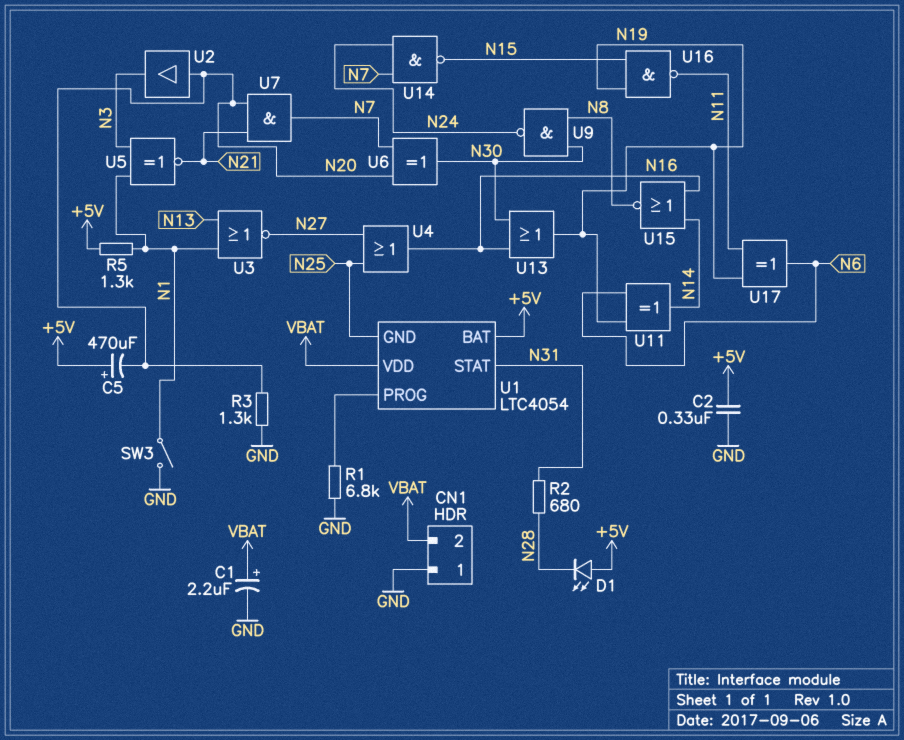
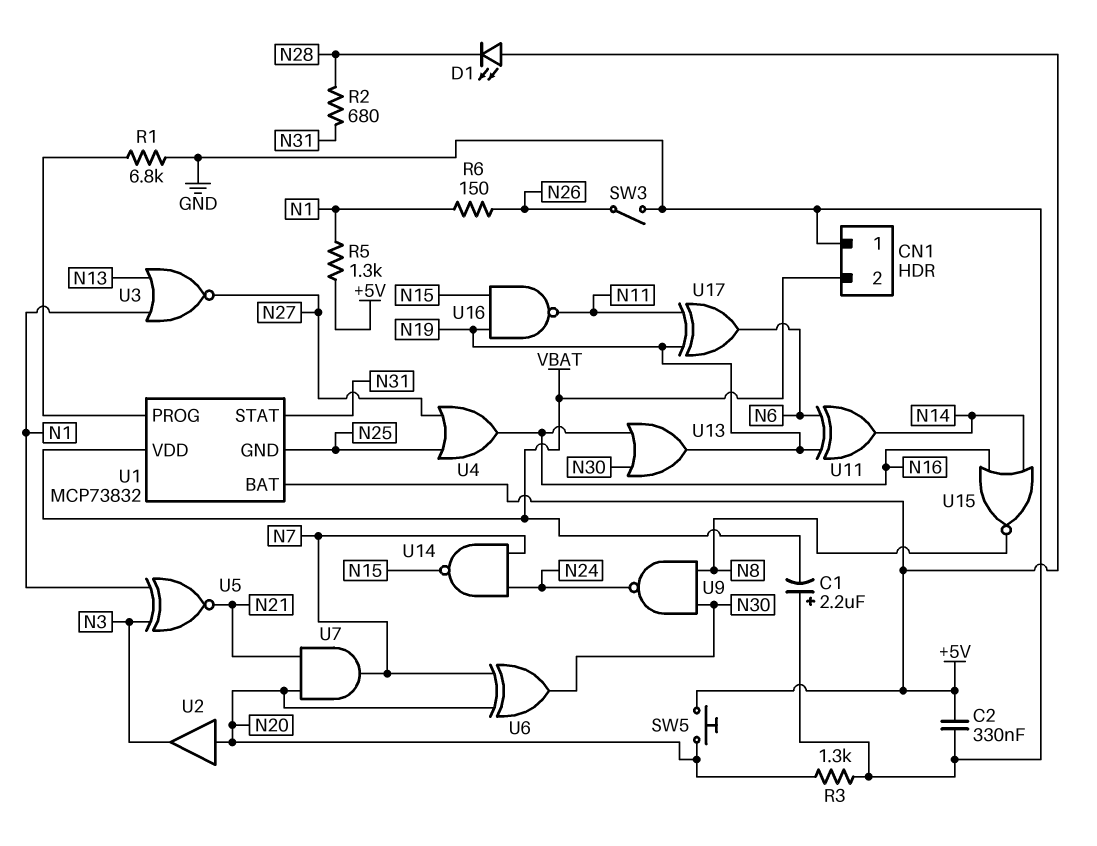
C1: 2.2uF (plus VBAT, minus GND) -> 2.2uF (plus GND, minus VBAT)
C5: 470uF (plus +5V, minus N20) -> none
R6: none -> 150 (N1, N26)
SW3: switch (GND, N1) -> switch (GND, N26)
SW5: none -> button (+5V, N20)
U1: LTC4054 -> MCP73832

